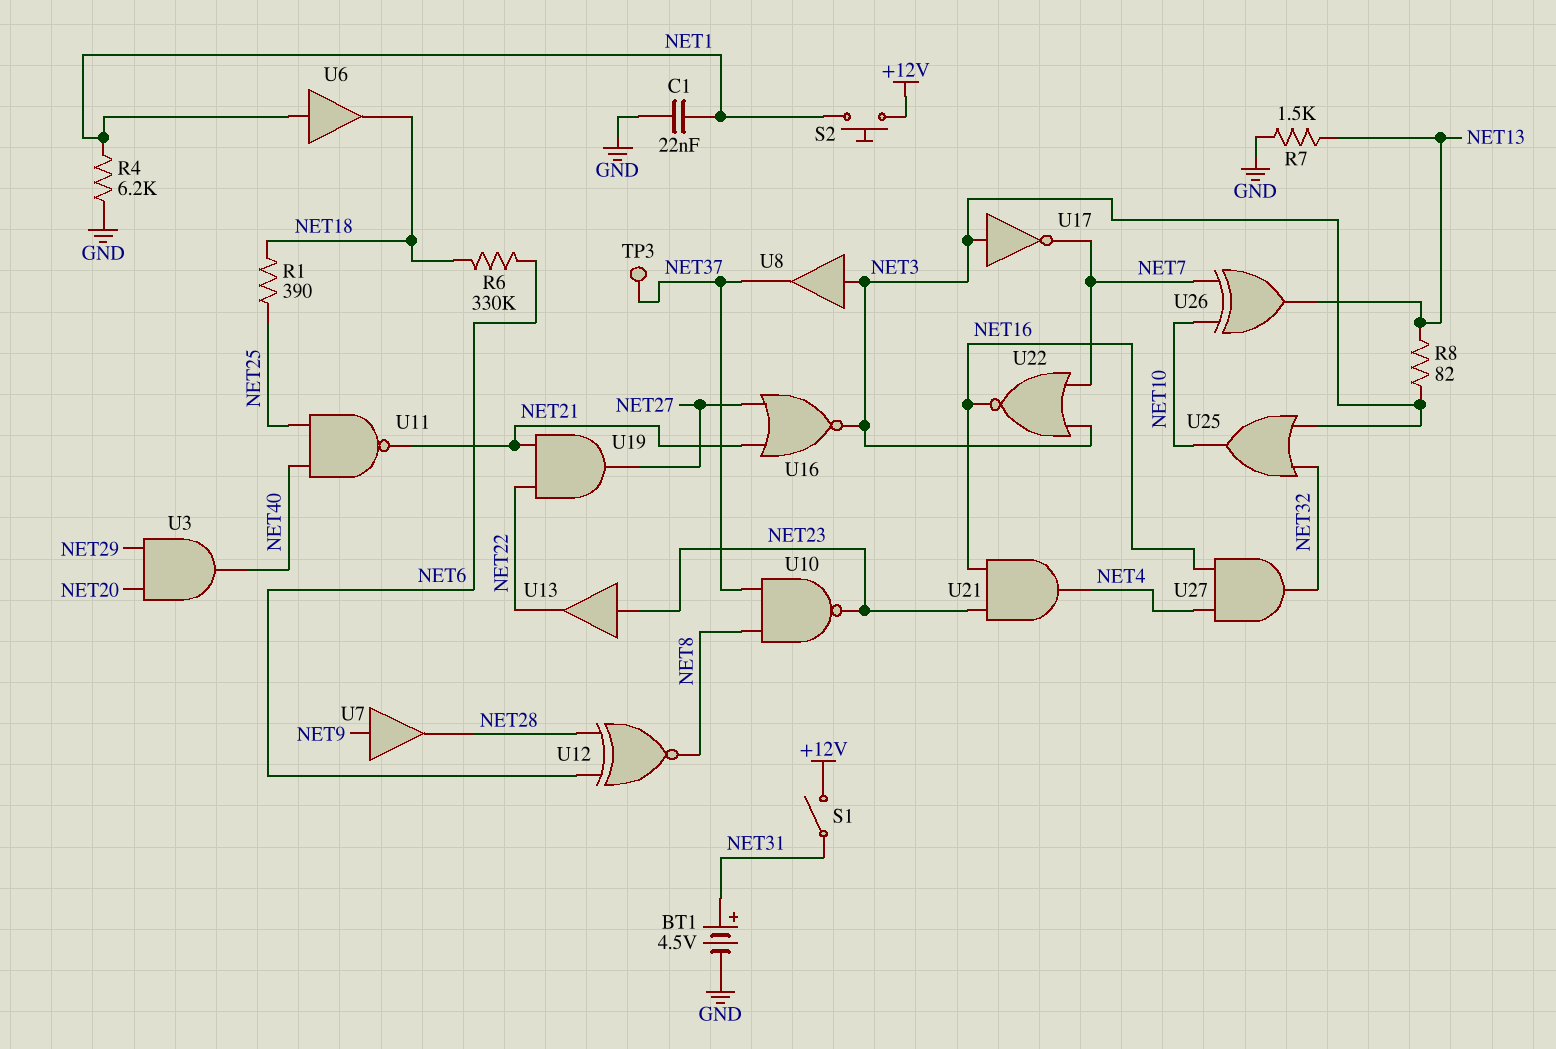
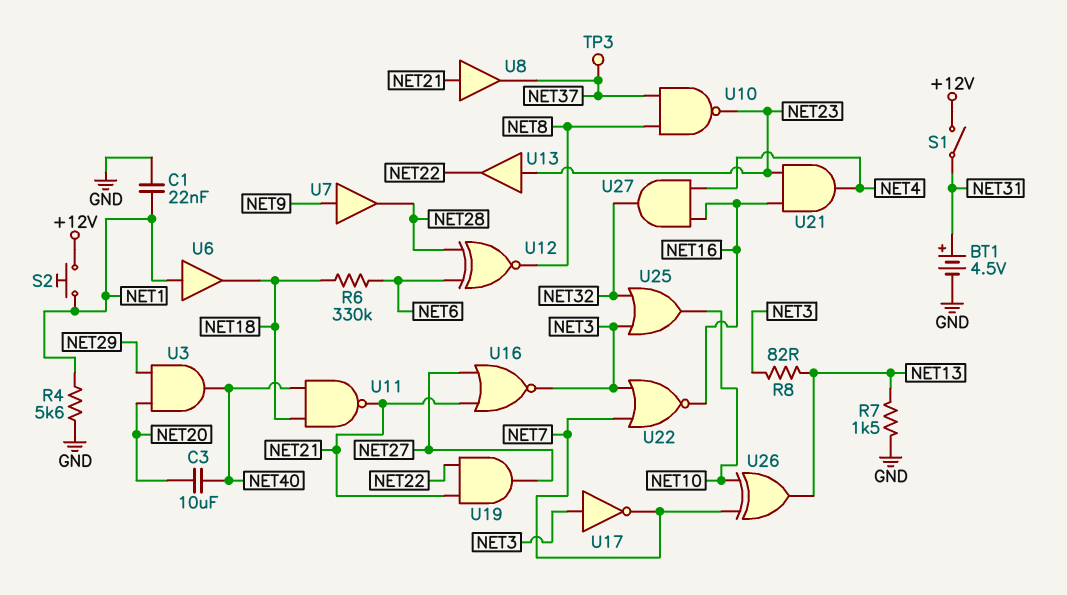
C3: none -> 10uF (NET20, NET40)
R1: 390 (NET18, NET25) -> none
R4: 6.2k (GND, NET1) -> 5.6k (GND, NET1)
U8: buffer (in NET3, out NET37) -> buffer (in NET21, out NET37)
U11: NAND (in NET25, in NET40, out NET21) -> NAND (in NET18, in NET40, out NET21)

